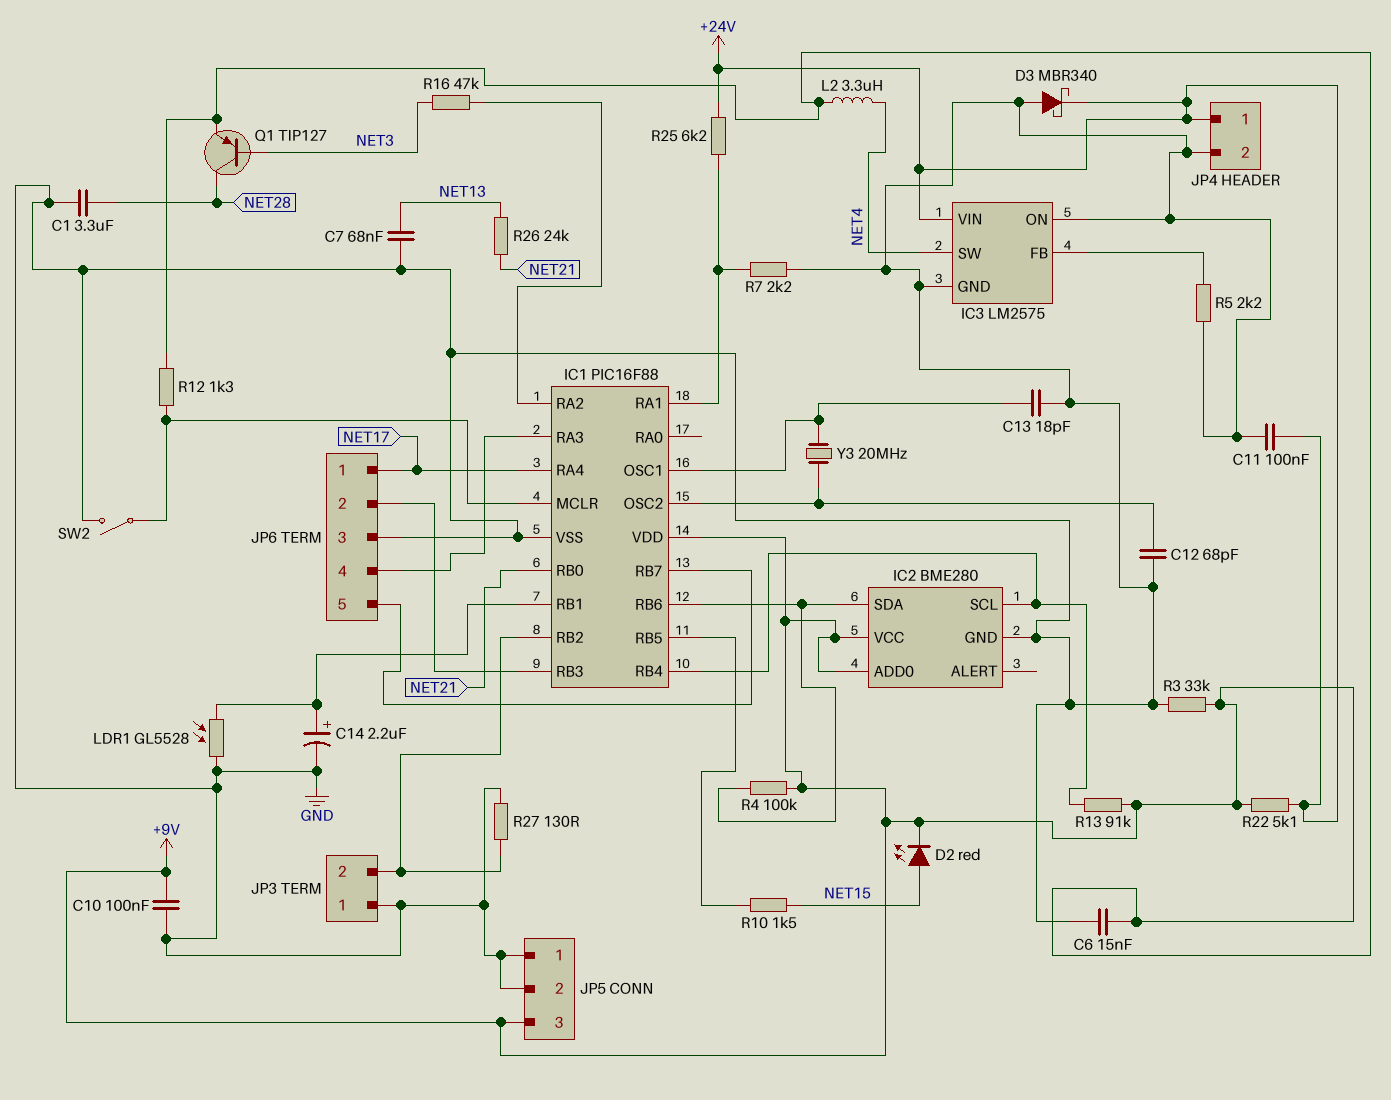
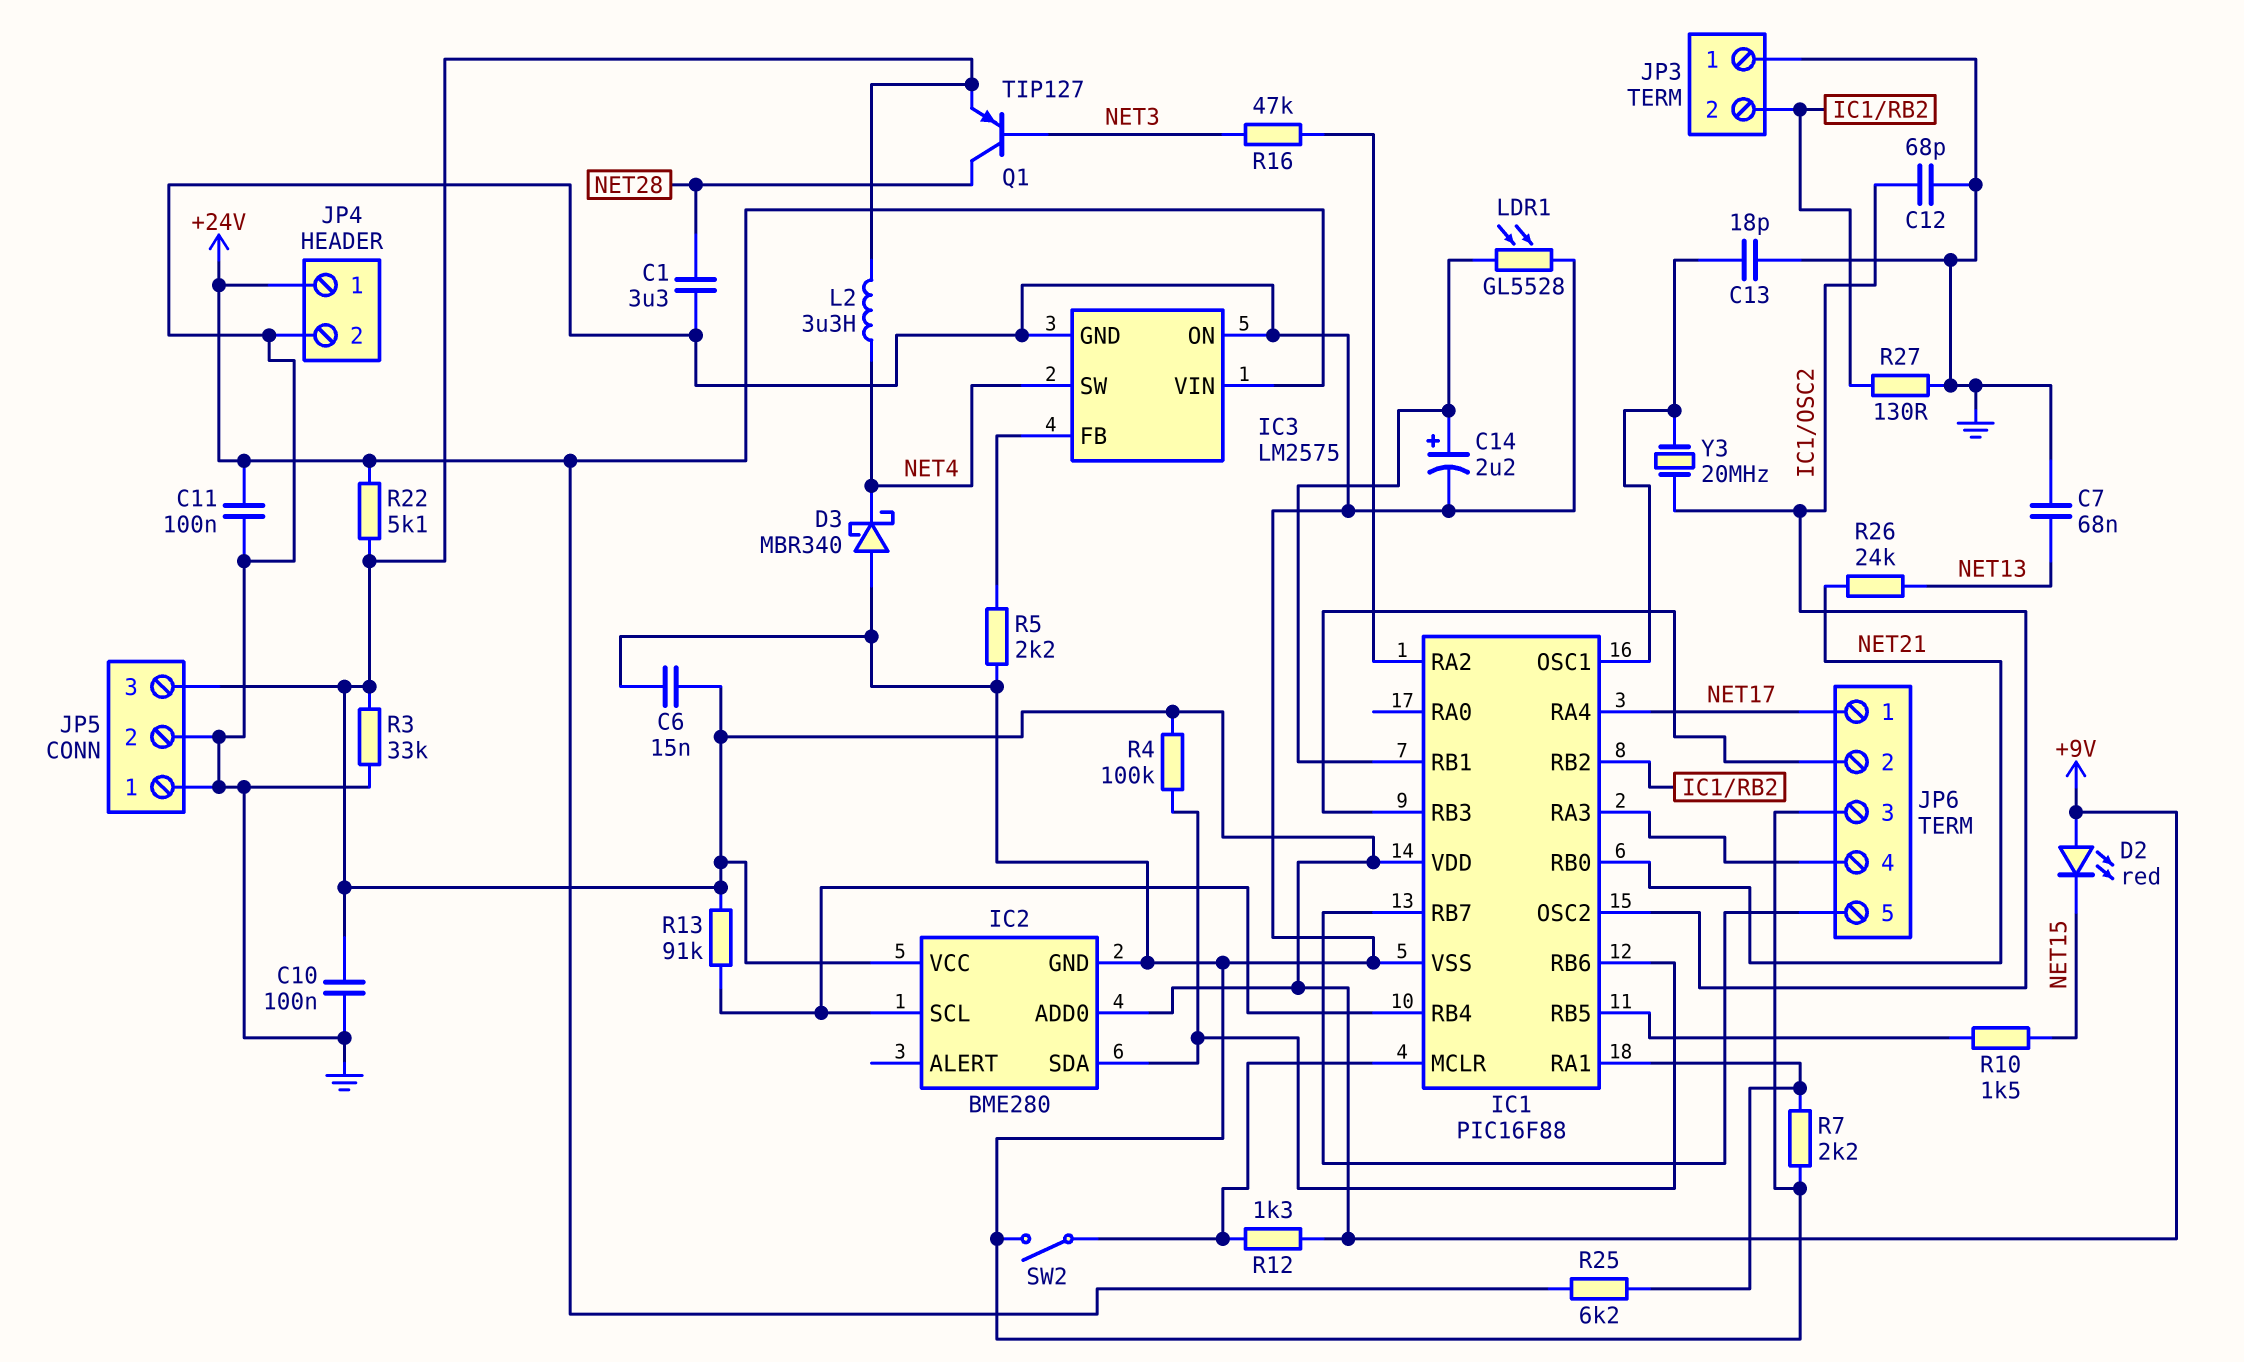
D2: LED red (A NET15, K +9V) -> LED red (A +9V, K NET15)
D3: schottky MBR340 (A GND, K +24V) -> schottky MBR340 (A GND, K NET4)

